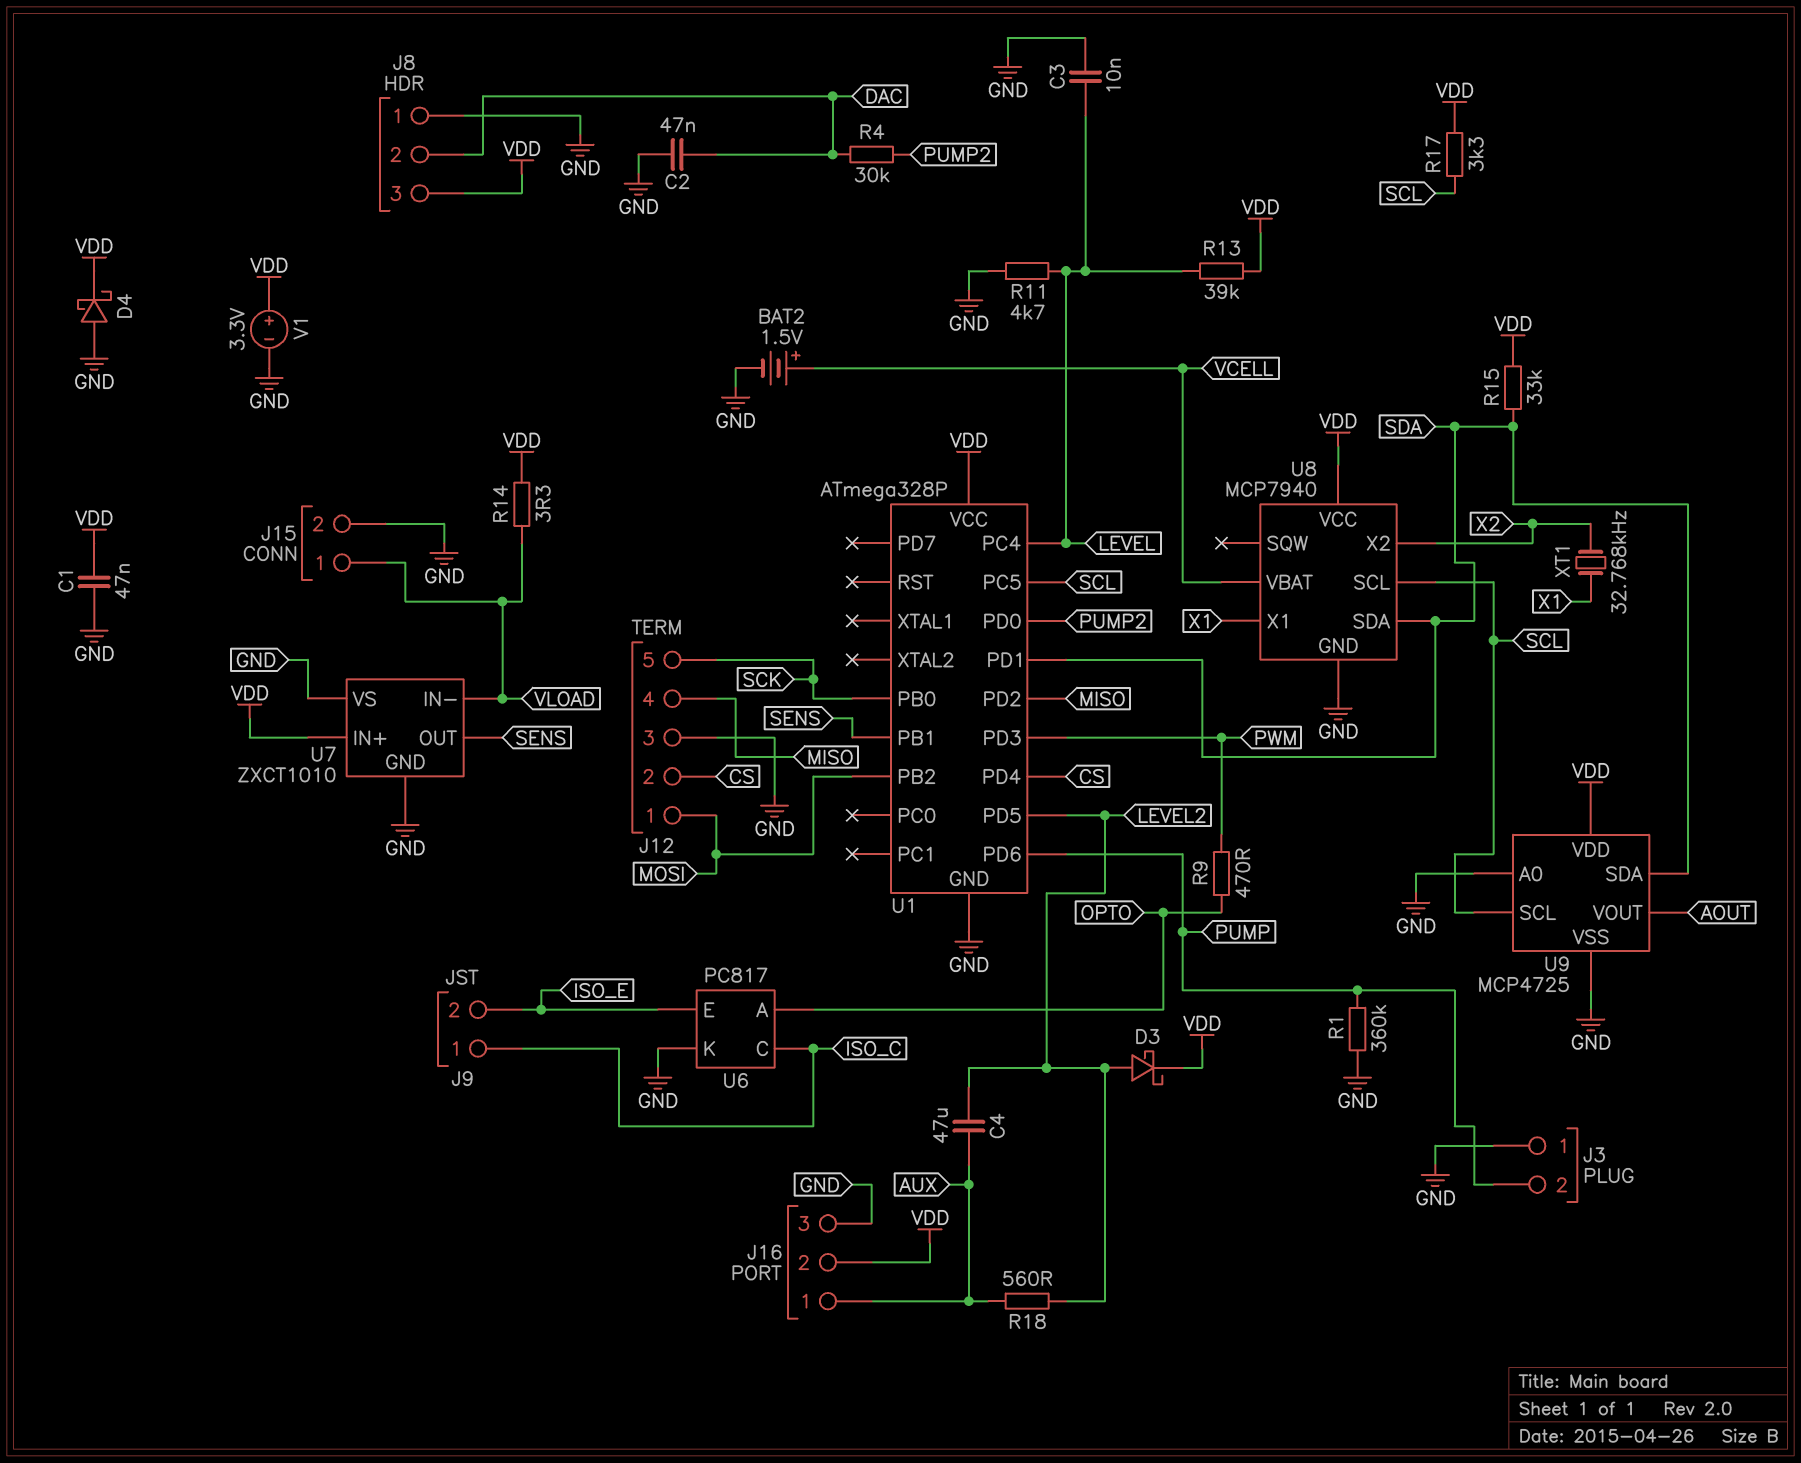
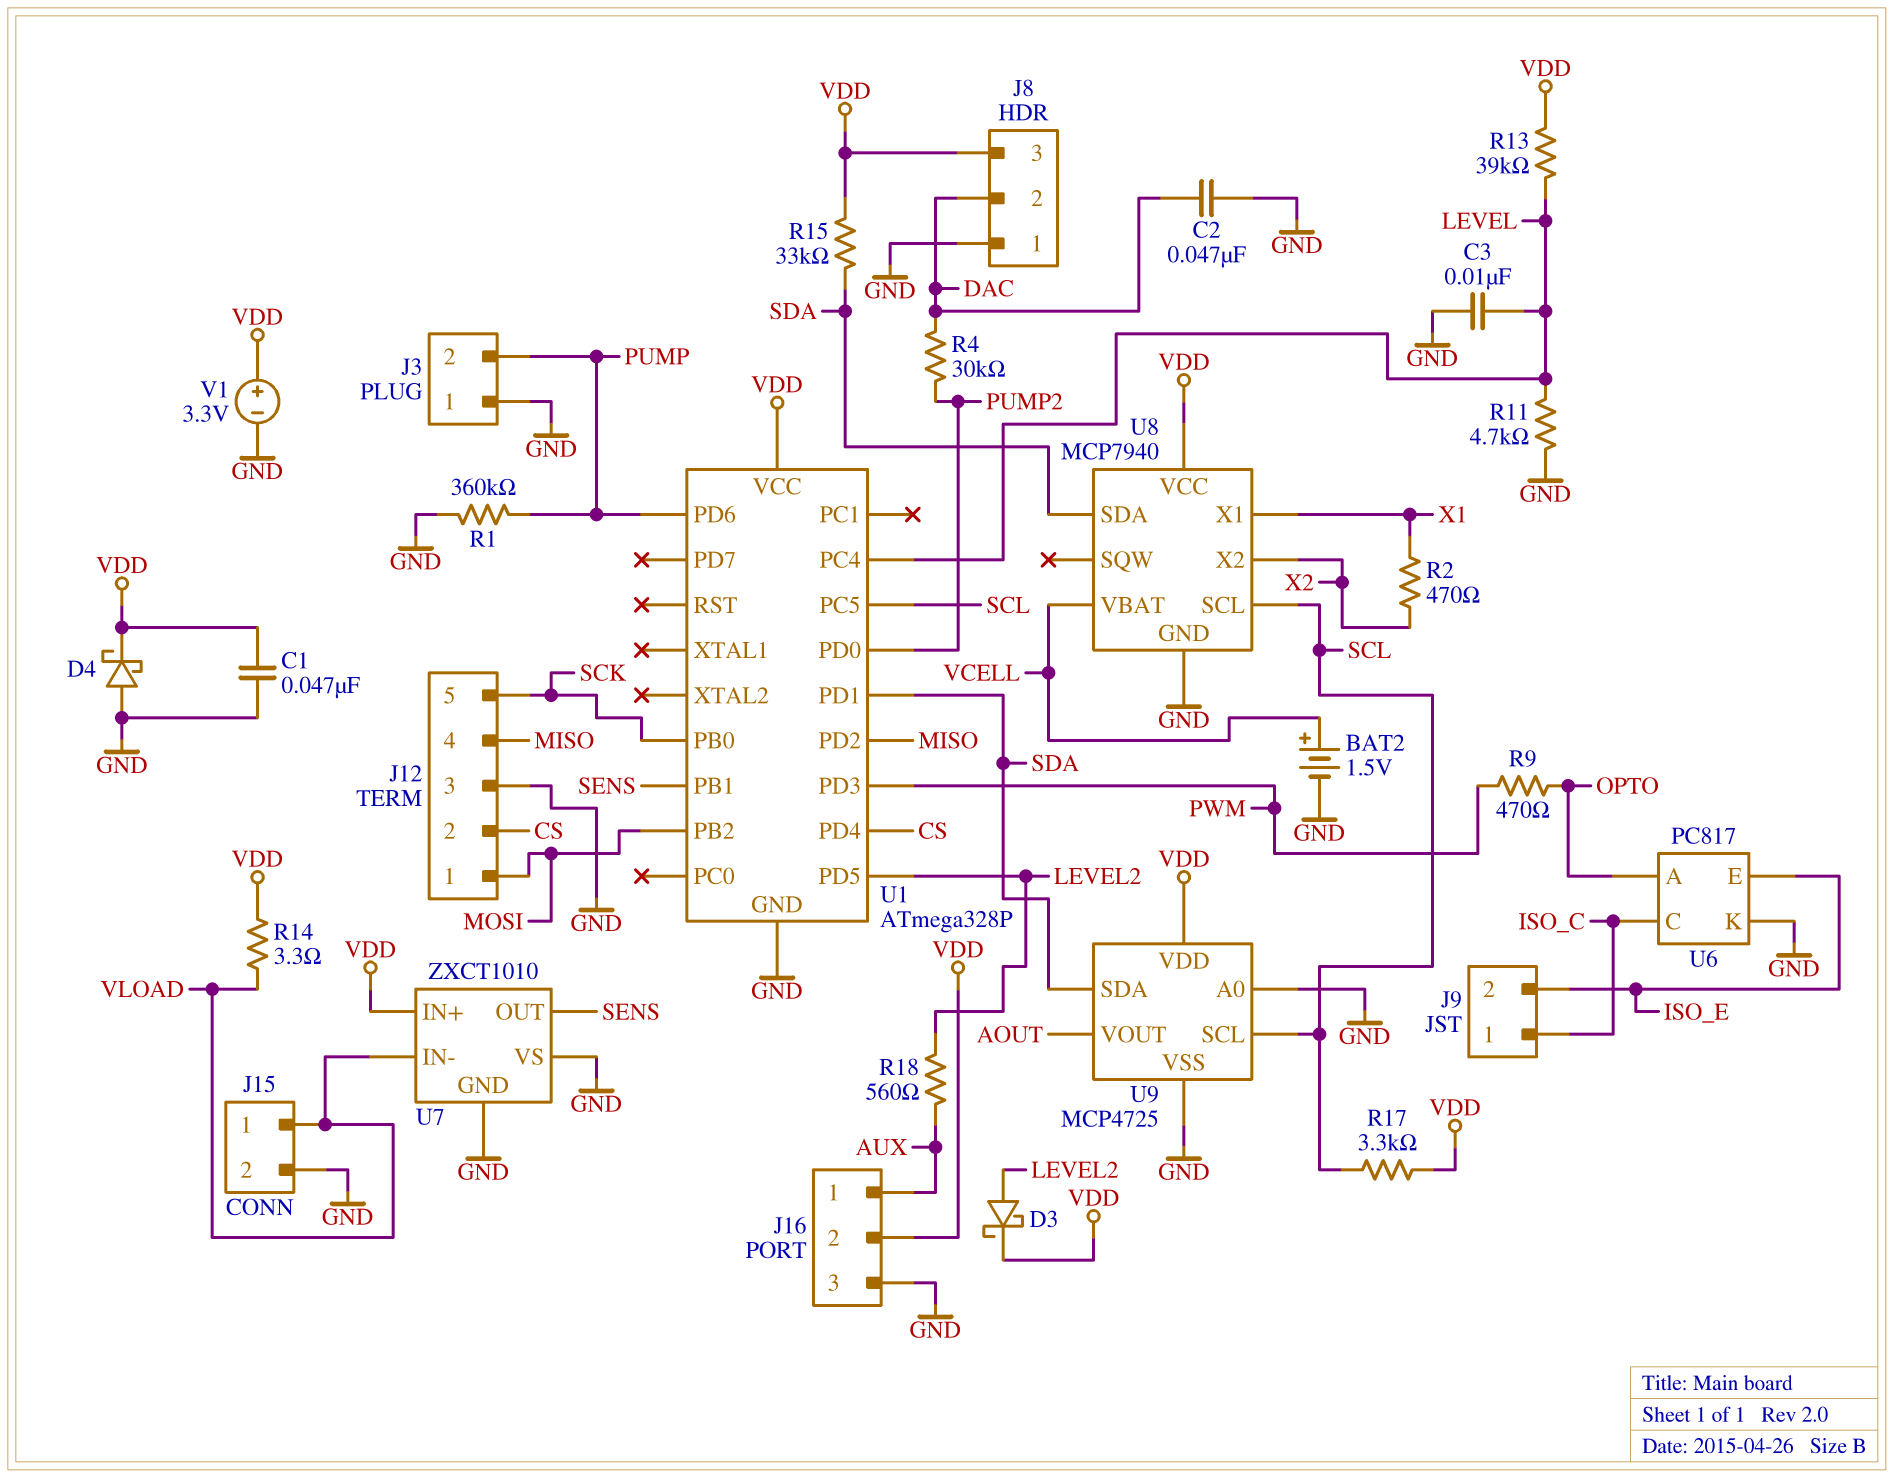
C4: 47uF (AUX, LEVEL2) -> none
R2: none -> 470 (X1, X2)
XT1: 32.768kHz (X1, X2) -> none

